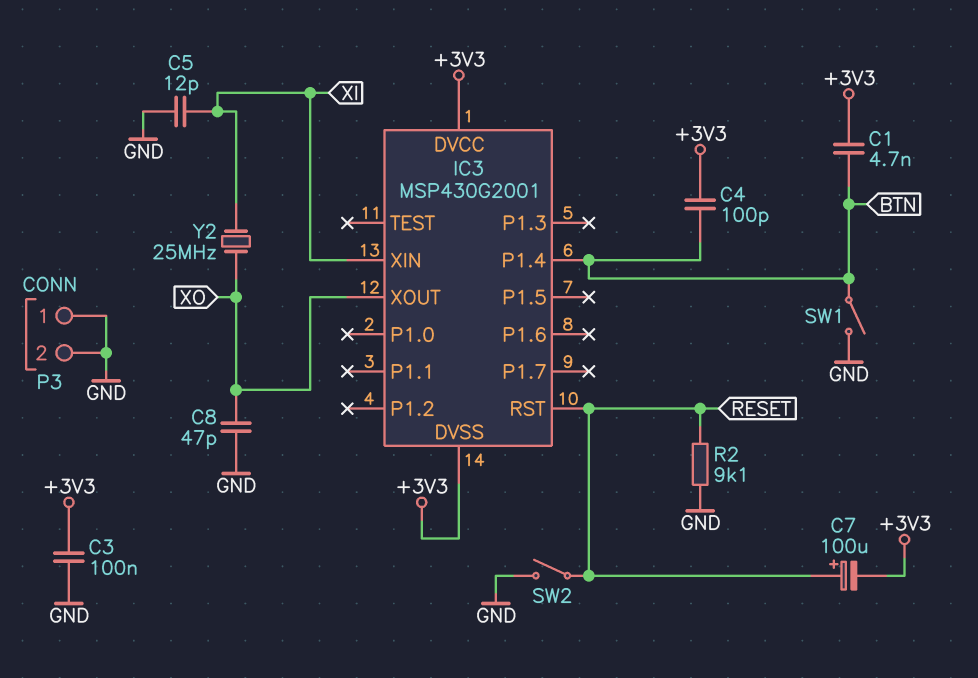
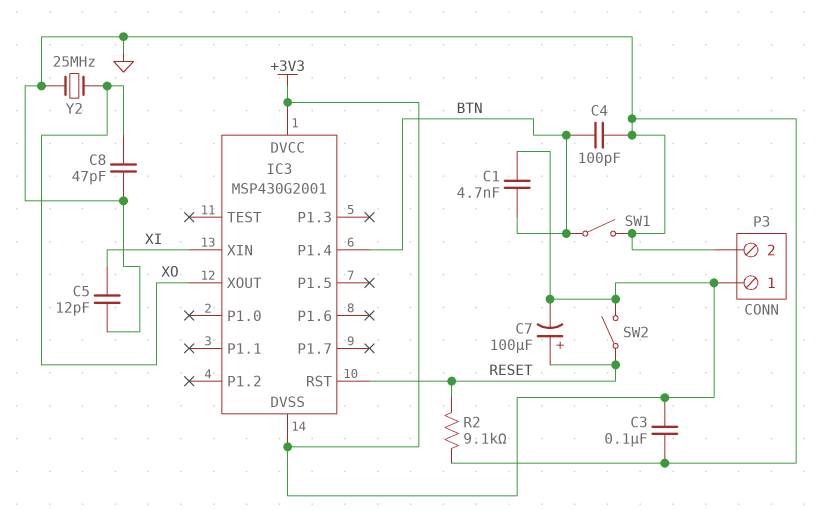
C4: 100pF (+3V3, BTN) -> 100pF (BTN, GND)
P3 pin 1: GND -> +3V3
SW2: switch (GND, RESET) -> switch (+3V3, RESET)
Y2: 25MHz (XI, XO) -> 25MHz (GND, XO)

